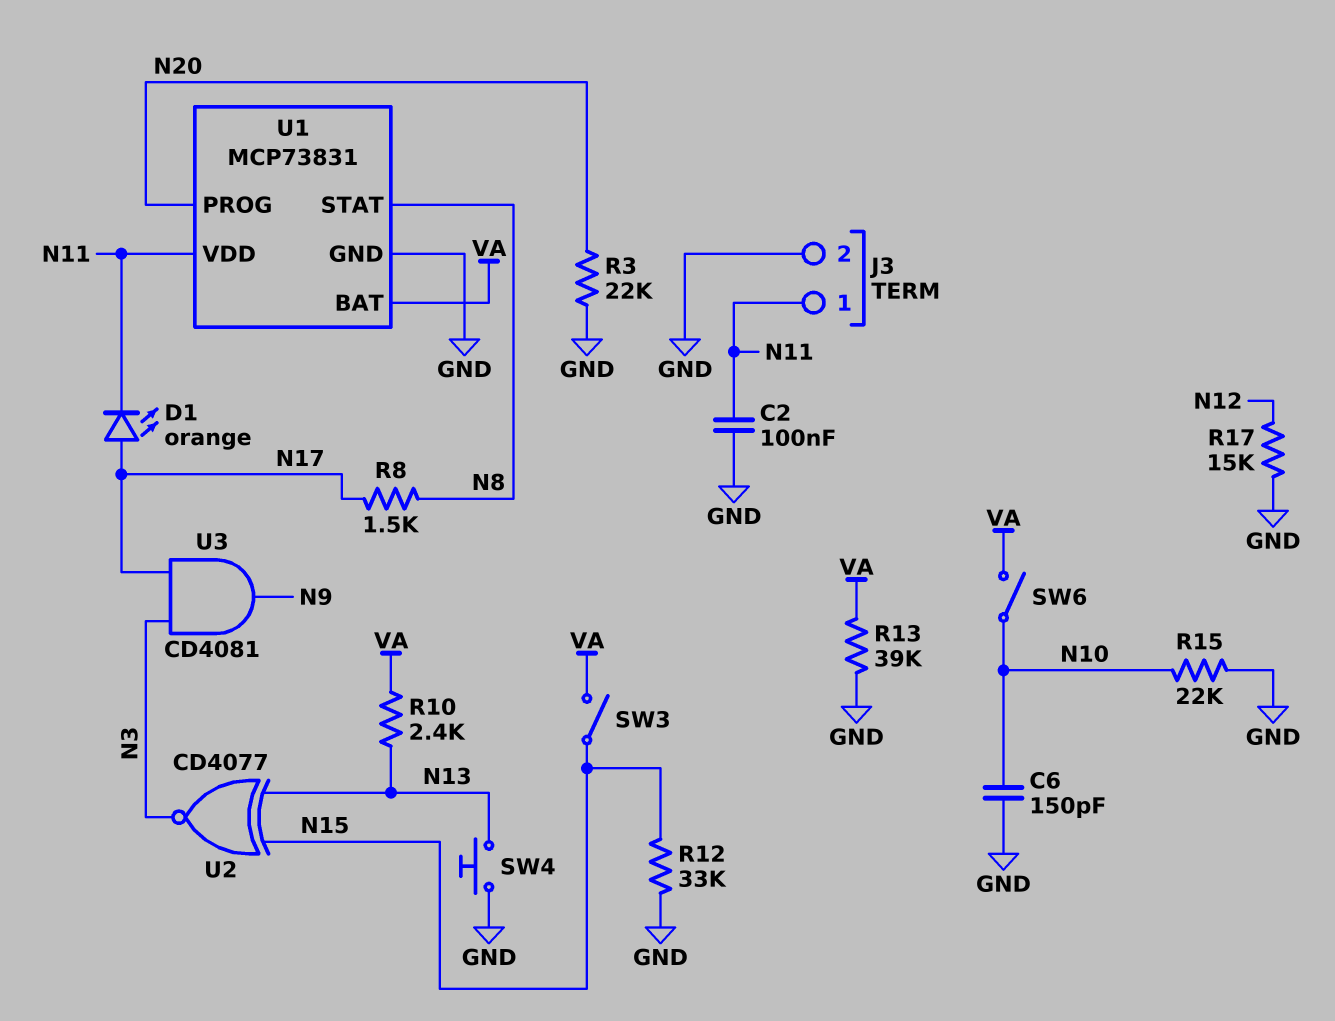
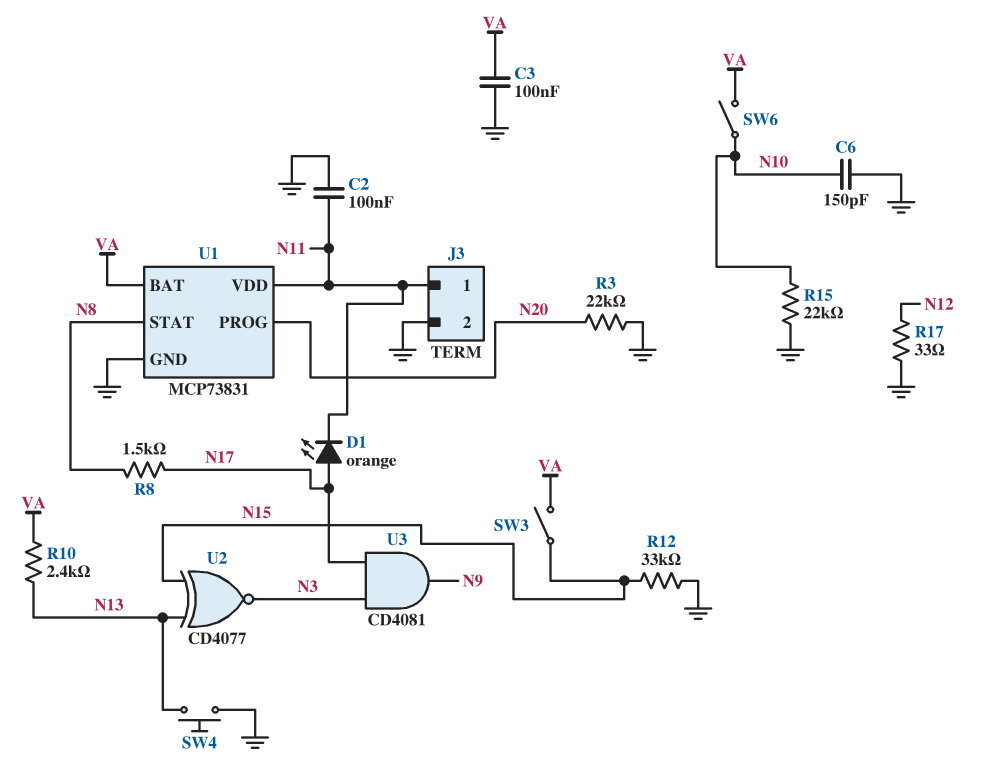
C3: none -> 100nF (GND, VA)
R13: 39k (GND, VA) -> none
R17: 15k (GND, N12) -> 33 (GND, N12)

